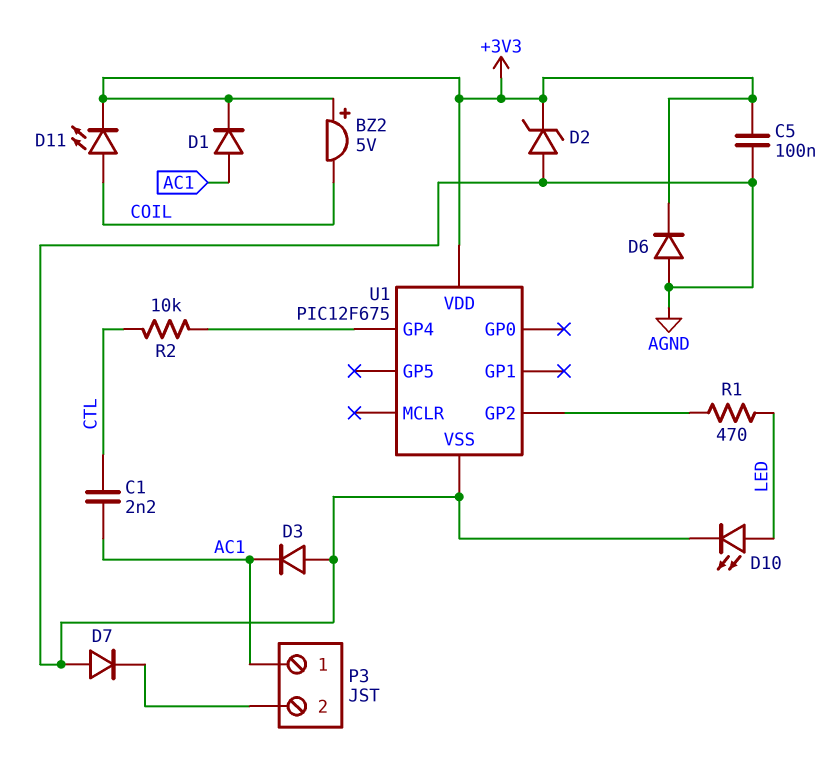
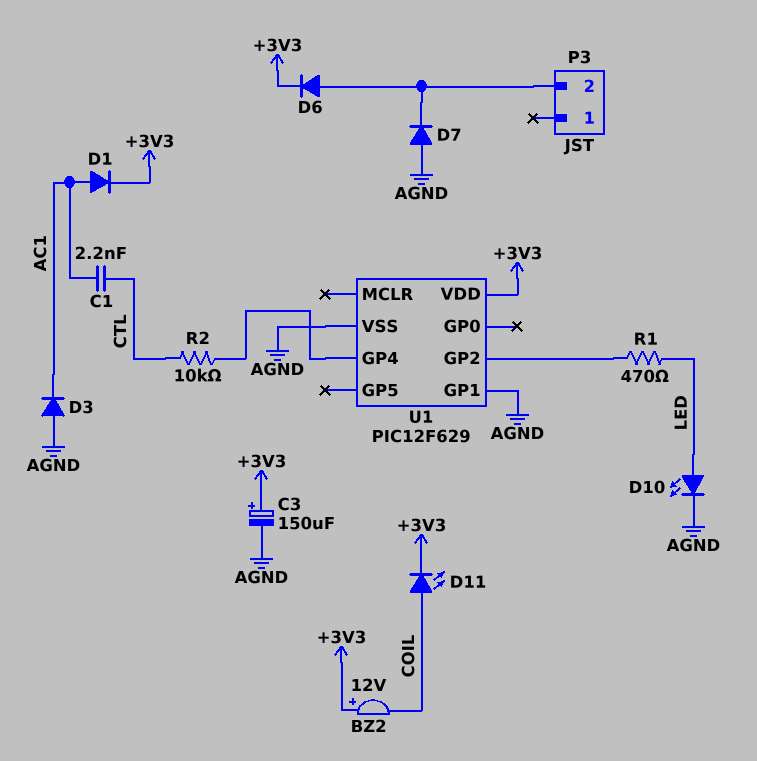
BZ2: buzzer 5V (plus +3V3, minus COIL) -> buzzer 12V (plus +3V3, minus COIL)
C3: none -> 150uF (plus +3V3, minus AGND)
C5: 100nF (+3V3, AGND) -> none
D2: zener (A AGND, K +3V3) -> none
D6: diode (A AGND, K +3V3) -> diode (A P3/2, K +3V3)
P3 pin 1: AC1 -> none
U1: PIC12F675 -> PIC12F629
U1 pin GP1: none -> AGND

